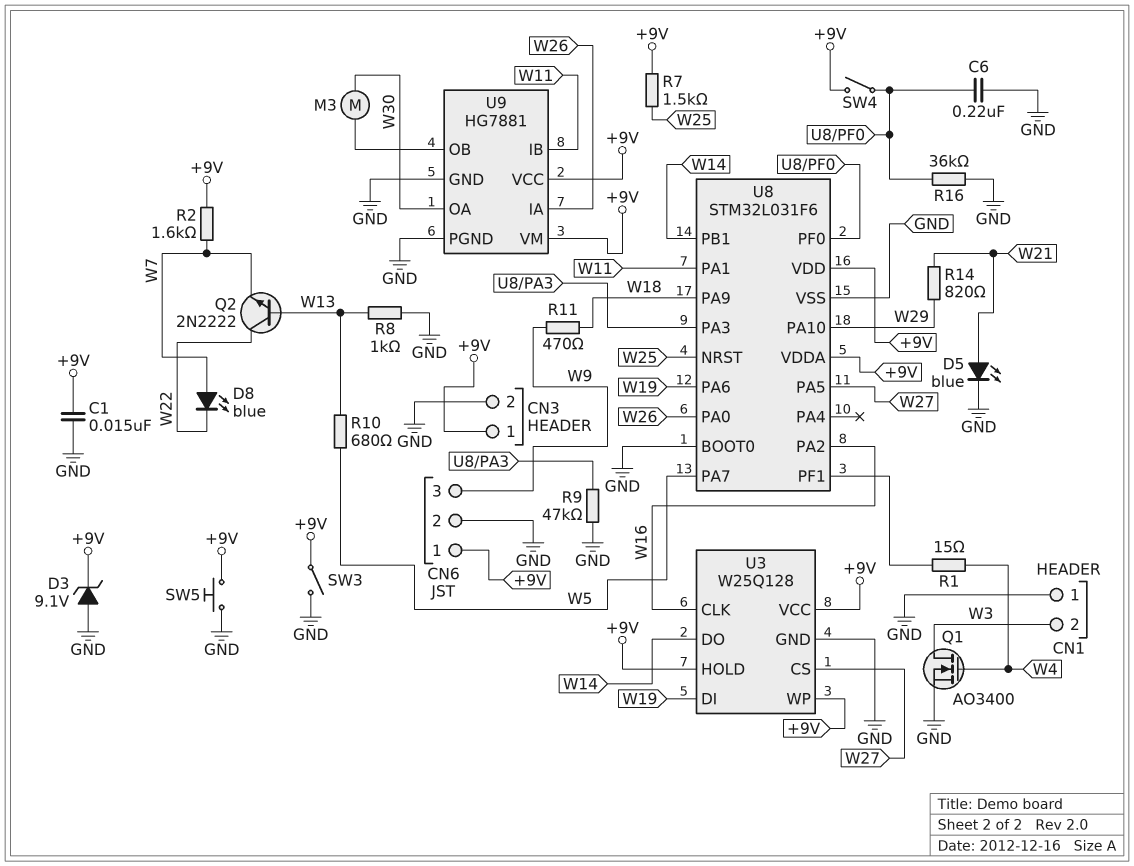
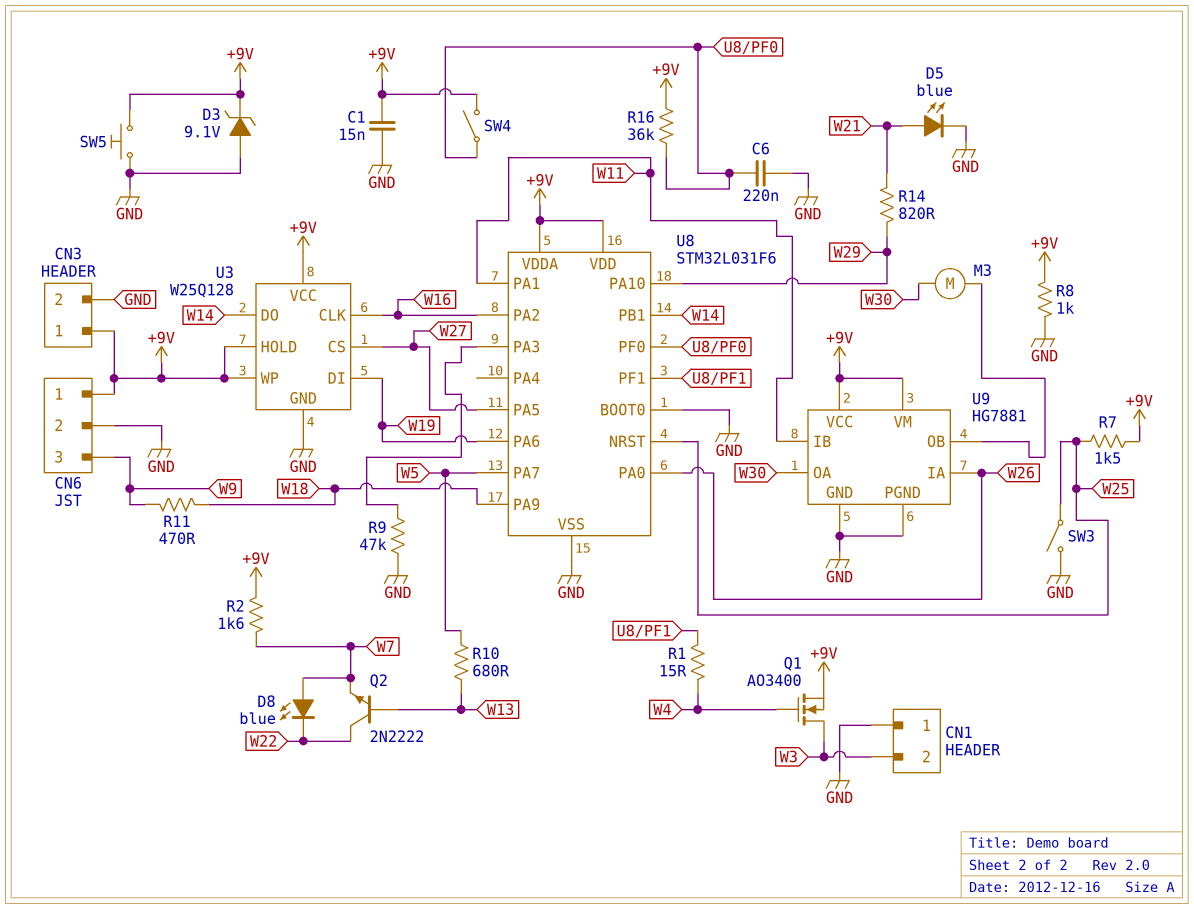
Q1: NMOS AO3400 (G W4, D W3, S GND) -> NMOS AO3400 (G W4, D W3, S +9V)
R8: 1k (GND, W13) -> 1k (+9V, GND)
R16: 36k (GND, U8/PF0) -> 36k (+9V, U8/PF0)
SW3: switch (+9V, GND) -> switch (GND, W25)

